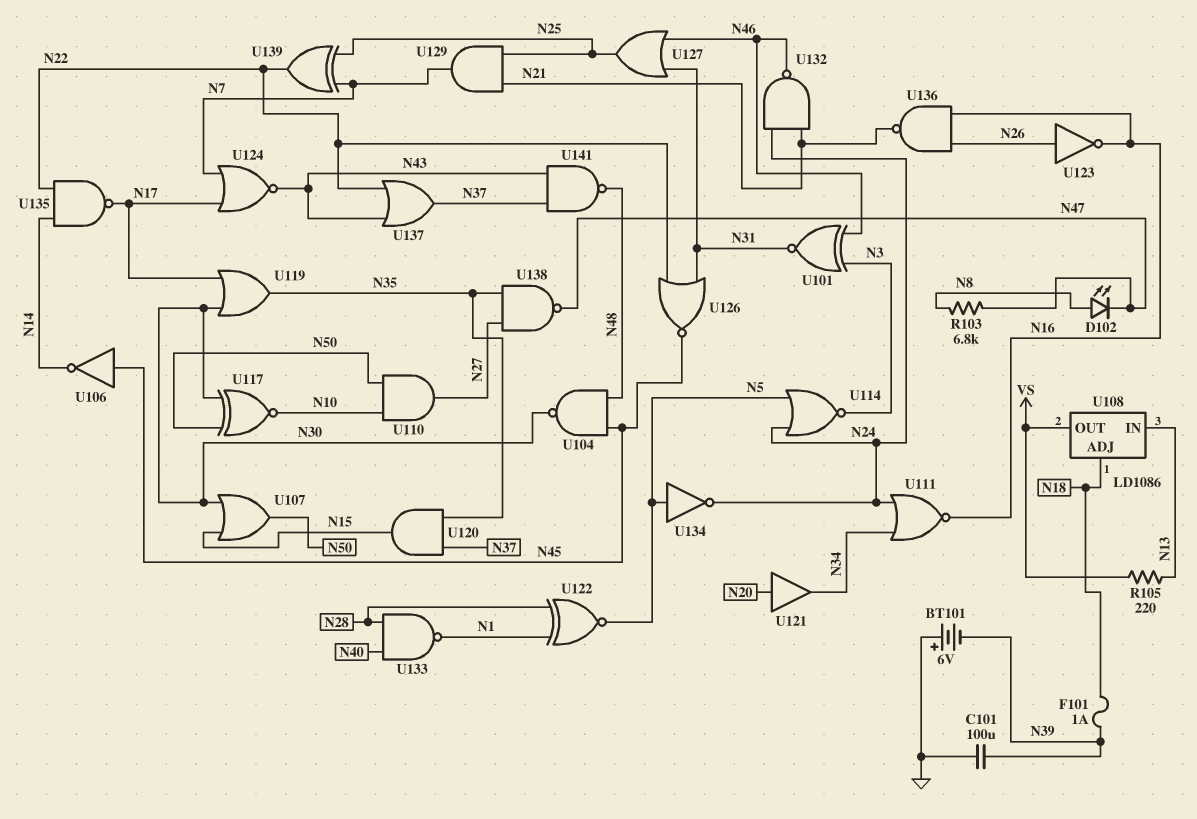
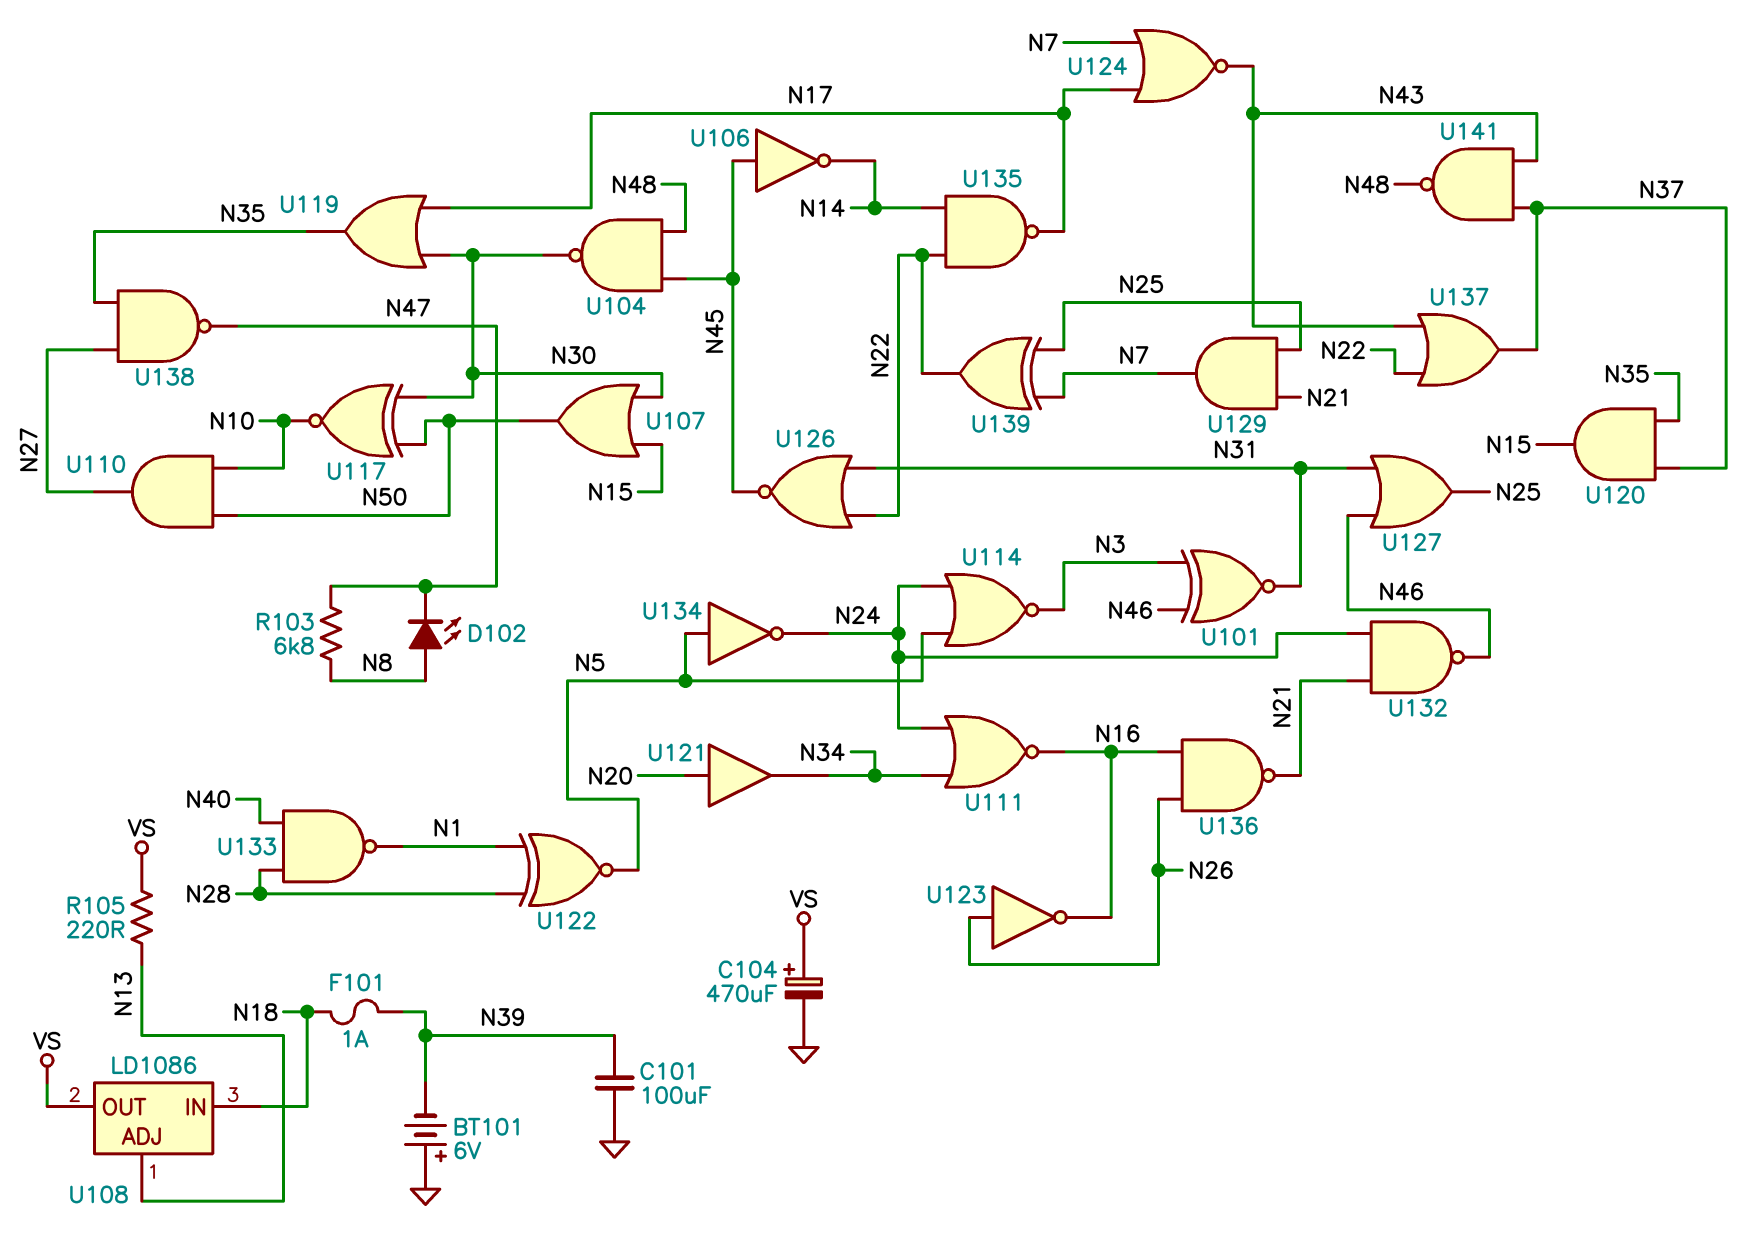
C104: none -> 470uF (plus VS, minus GND)
U108 pin ADJ: N18 -> N13
U108 pin IN: N13 -> N18

